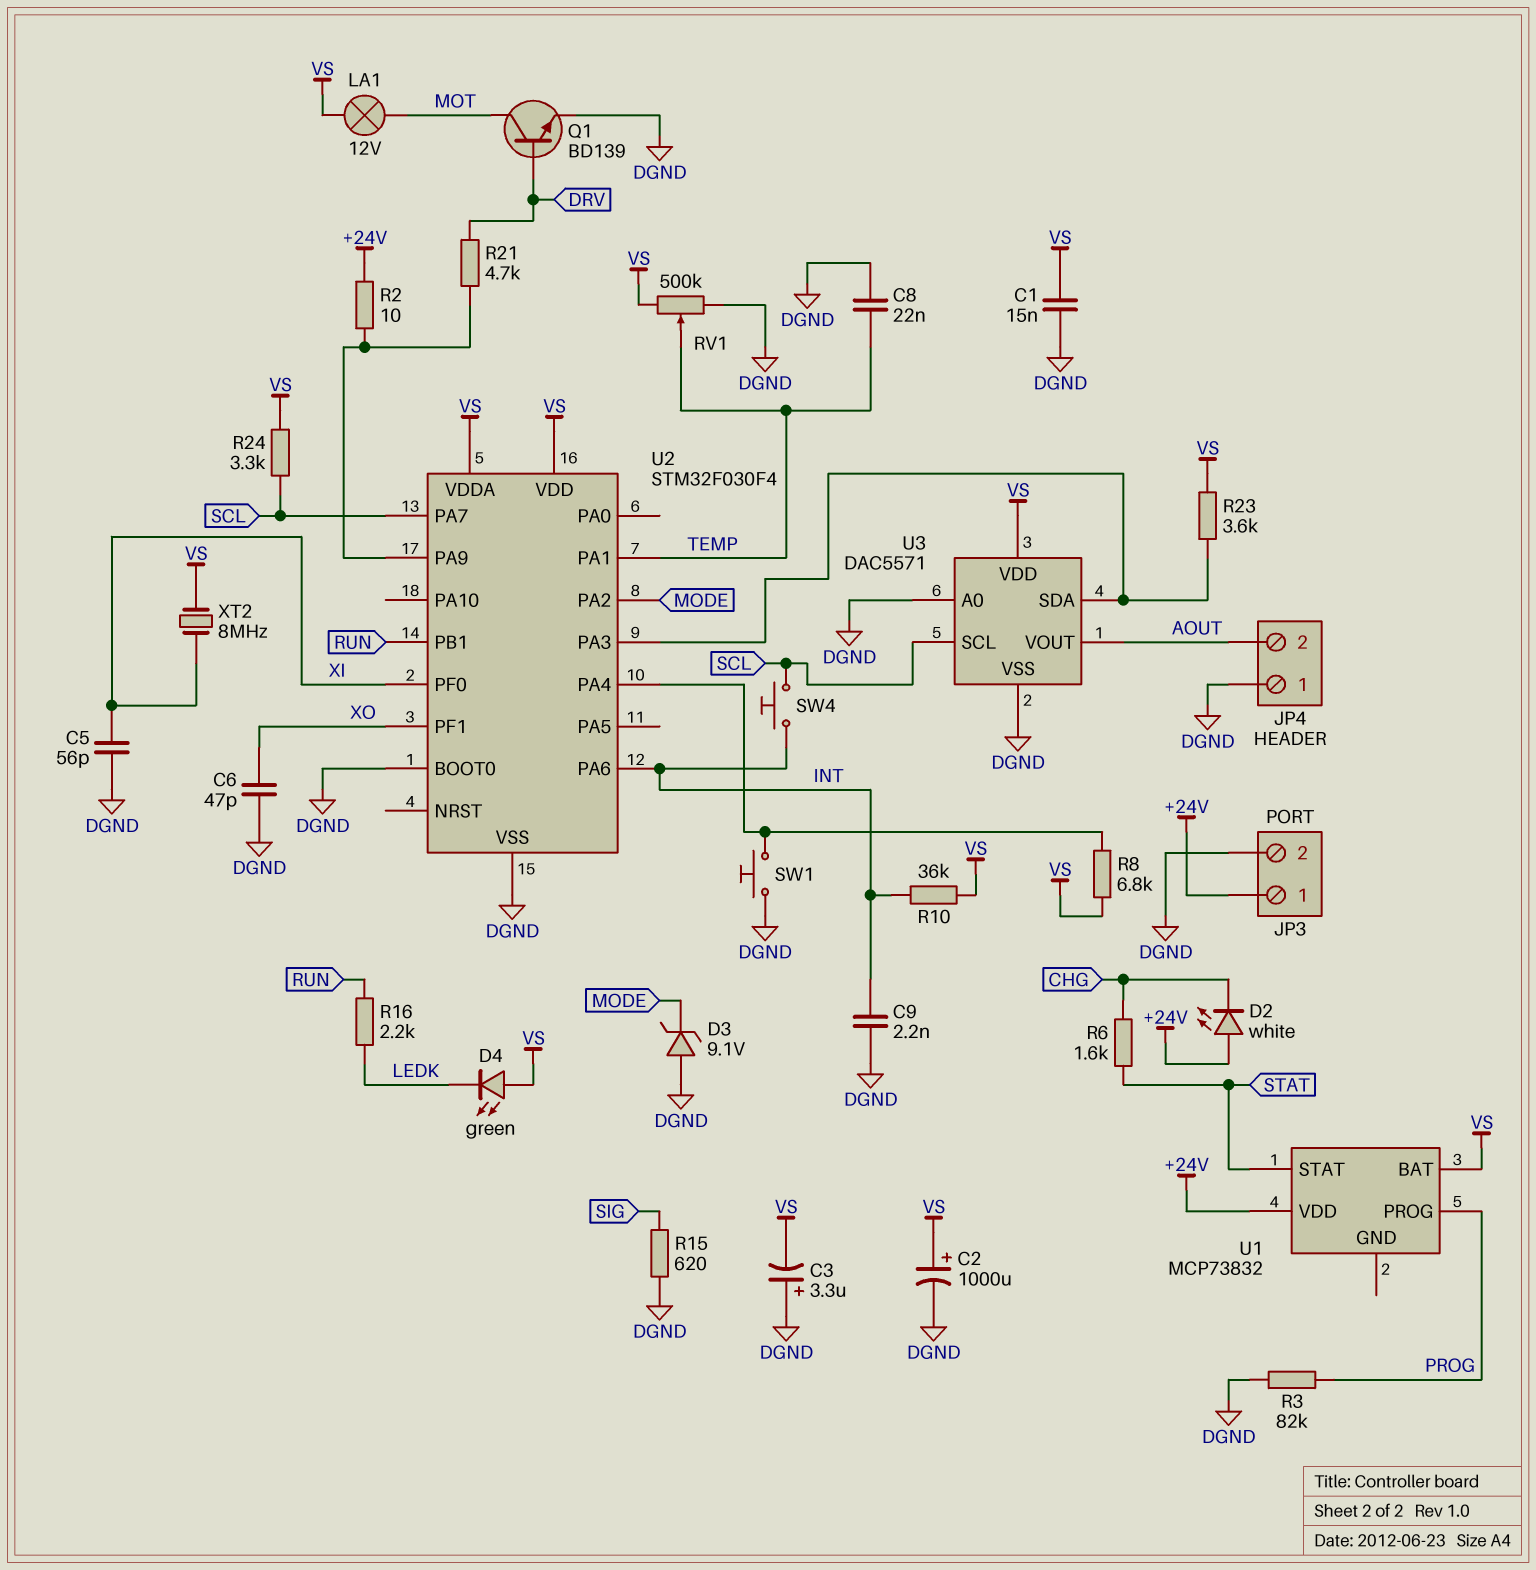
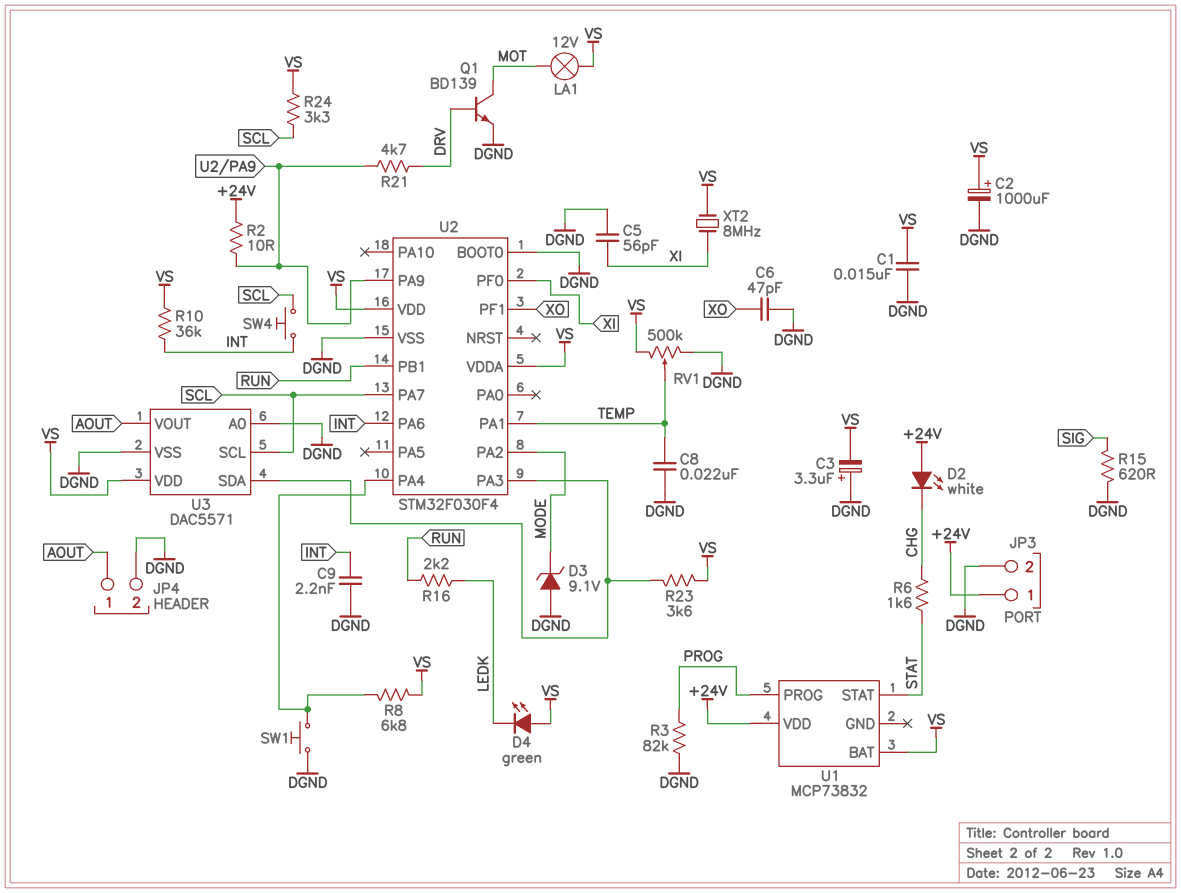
JP4 pin 1: DGND -> AOUT
JP4 pin 2: AOUT -> DGND

